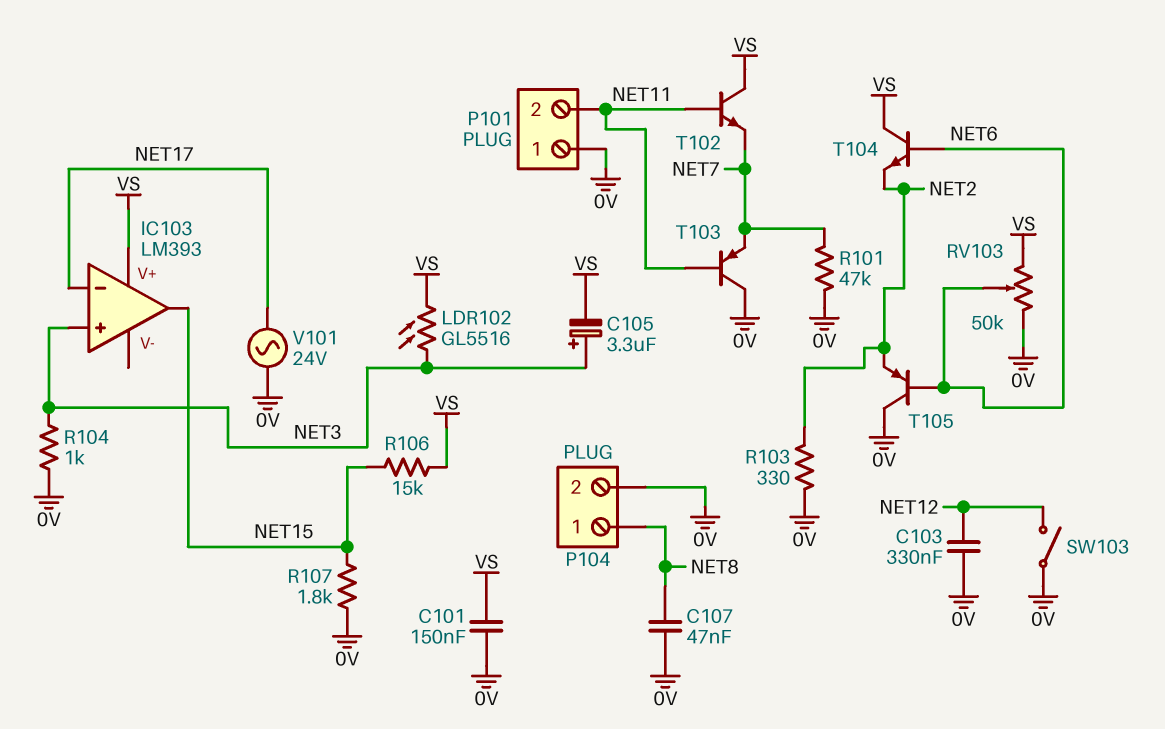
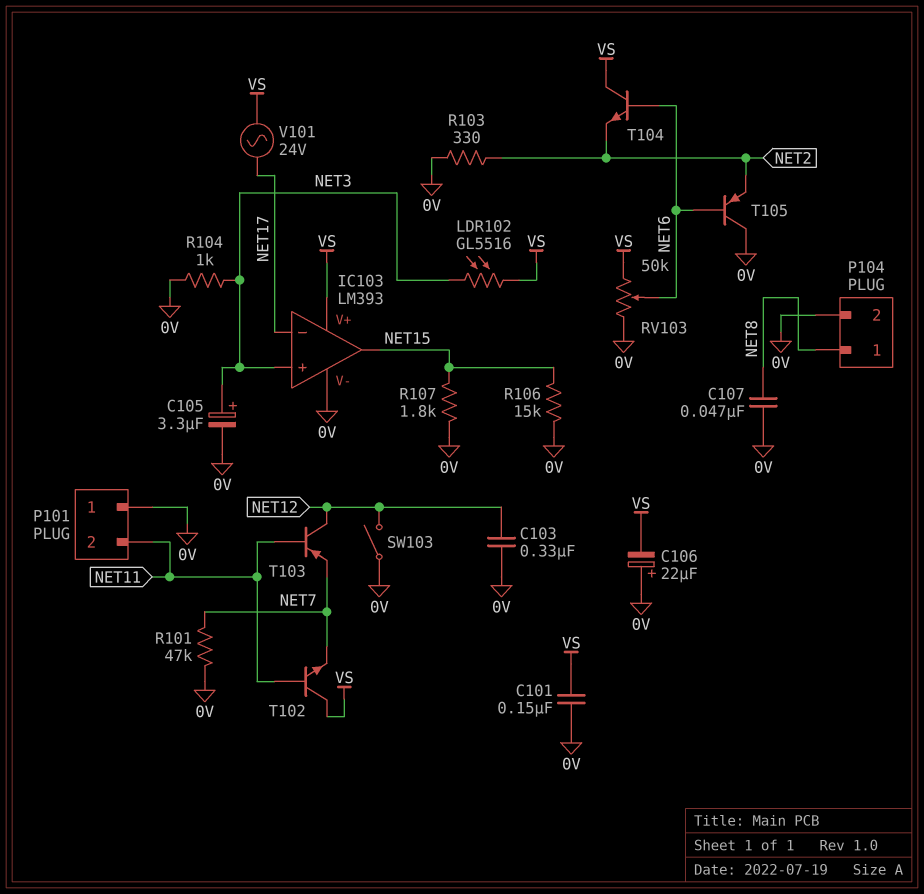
C105: 3.3uF (plus NET3, minus VS) -> 3.3uF (plus NET3, minus 0V)
C106: none -> 22uF (plus 0V, minus VS)
IC103 pin V-: none -> 0V
R106: 15k (NET15, VS) -> 15k (0V, NET15)
T103: PNP (B NET11, C 0V, E NET7) -> PNP (B NET11, C NET12, E NET7)
V101: AC 24V (0V, NET17) -> AC 24V (NET17, VS)

